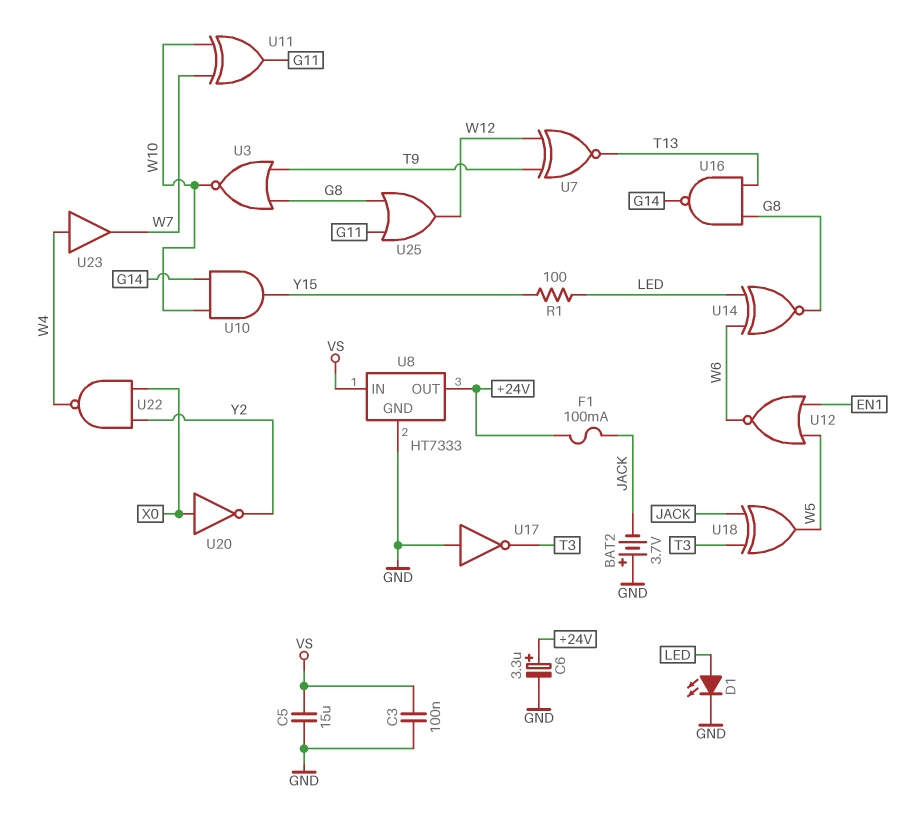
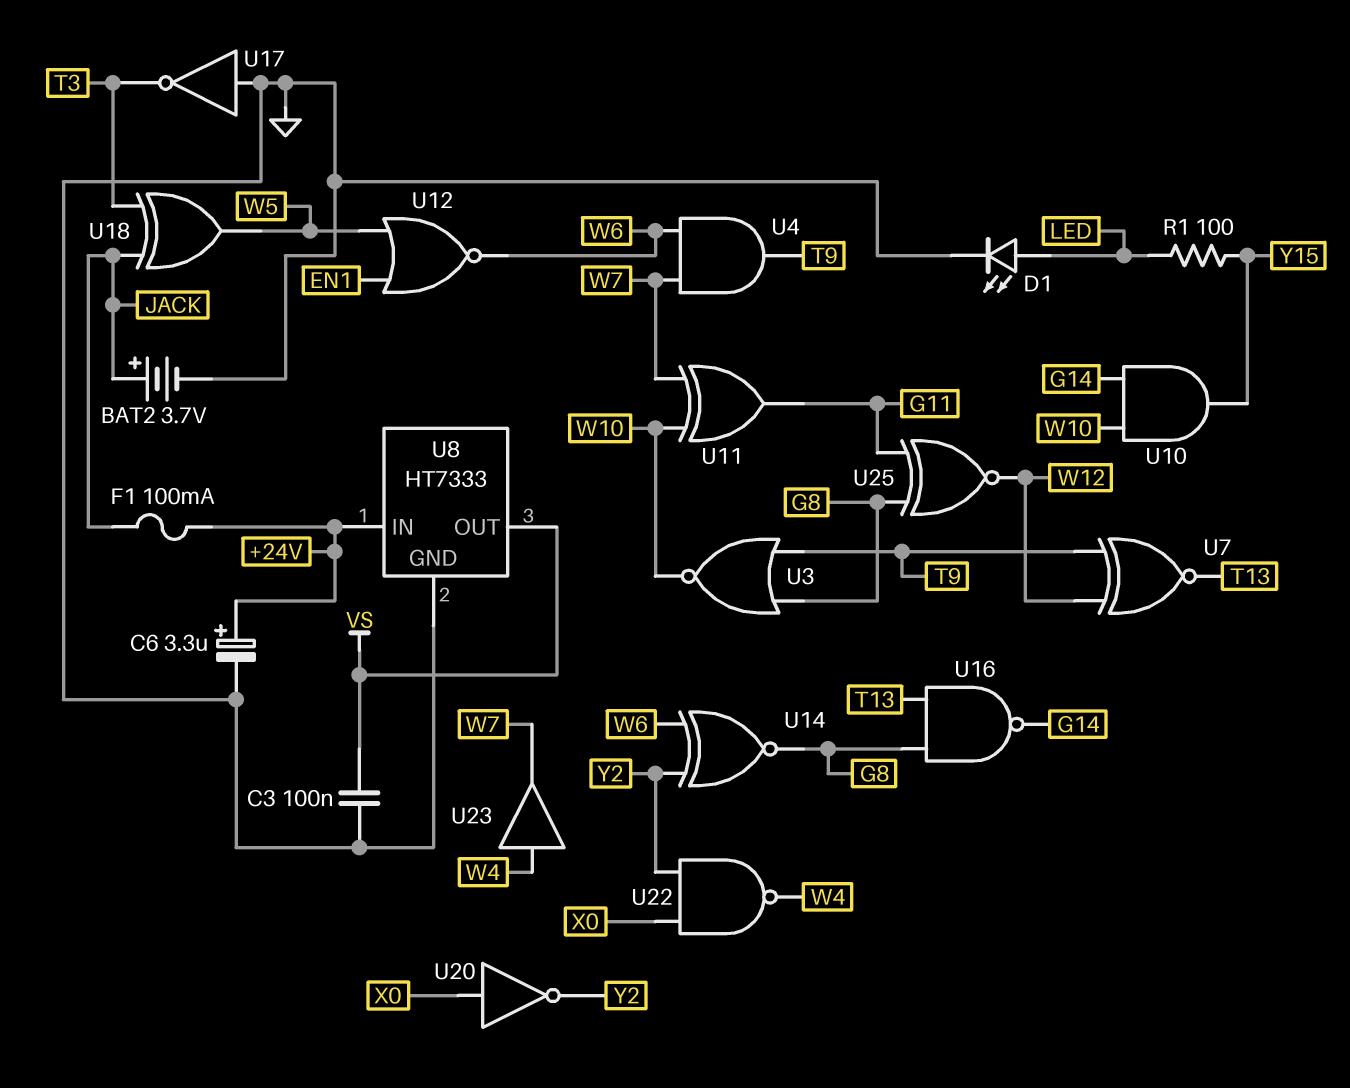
BAT2: 3.7V (plus GND, minus JACK) -> 3.7V (plus JACK, minus GND)
C5: 15uF (GND, VS) -> none
U4: none -> AND (in W6, in W7, out T9)
U8 pin IN: VS -> +24V
U8 pin OUT: +24V -> VS
U14: XNOR (in LED, in W6, out G8) -> XNOR (in W6, in Y2, out G8)
U25: OR (in G8, in G11, out W12) -> XNOR (in G8, in G11, out W12)

